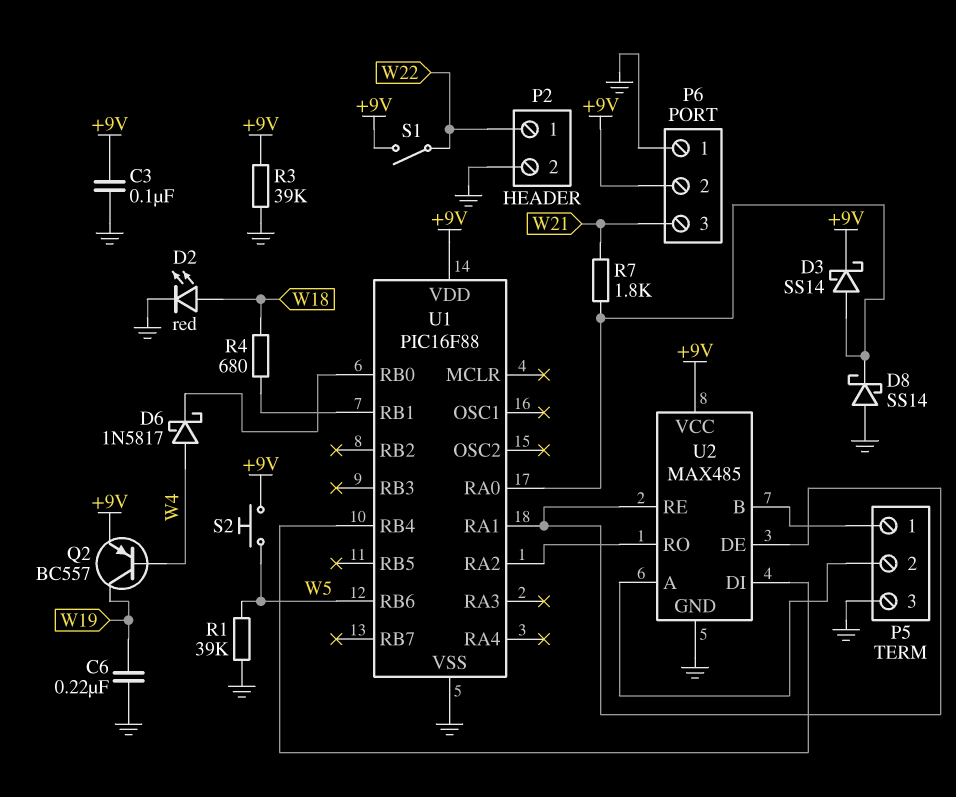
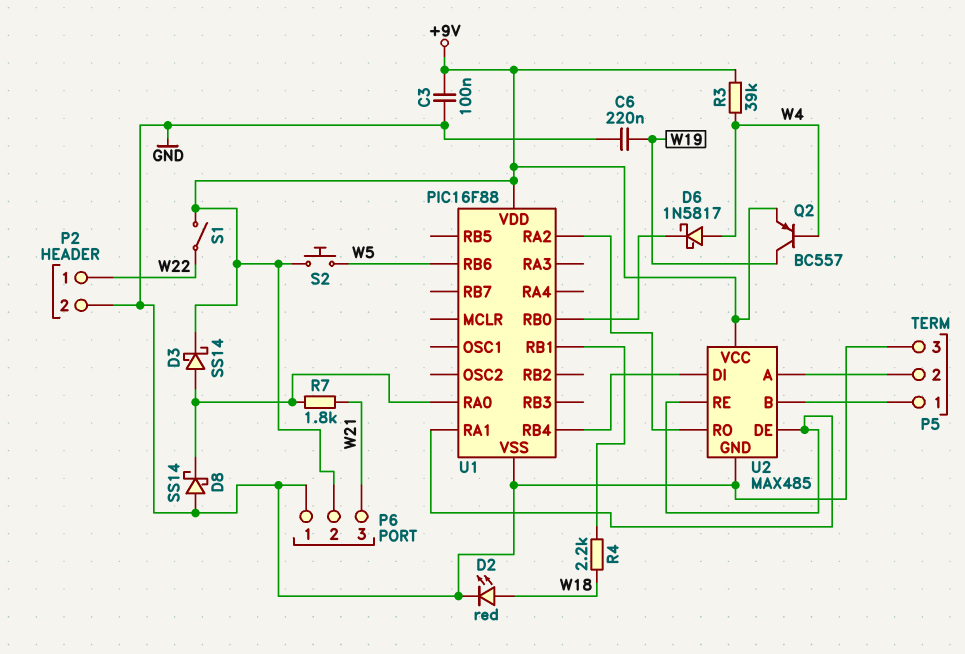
R1: 39k (GND, W5) -> none
R3: 39k (+9V, GND) -> 39k (+9V, W4)
R4: 680 (U1/RB1, W18) -> 2.2k (U1/RB1, W18)

